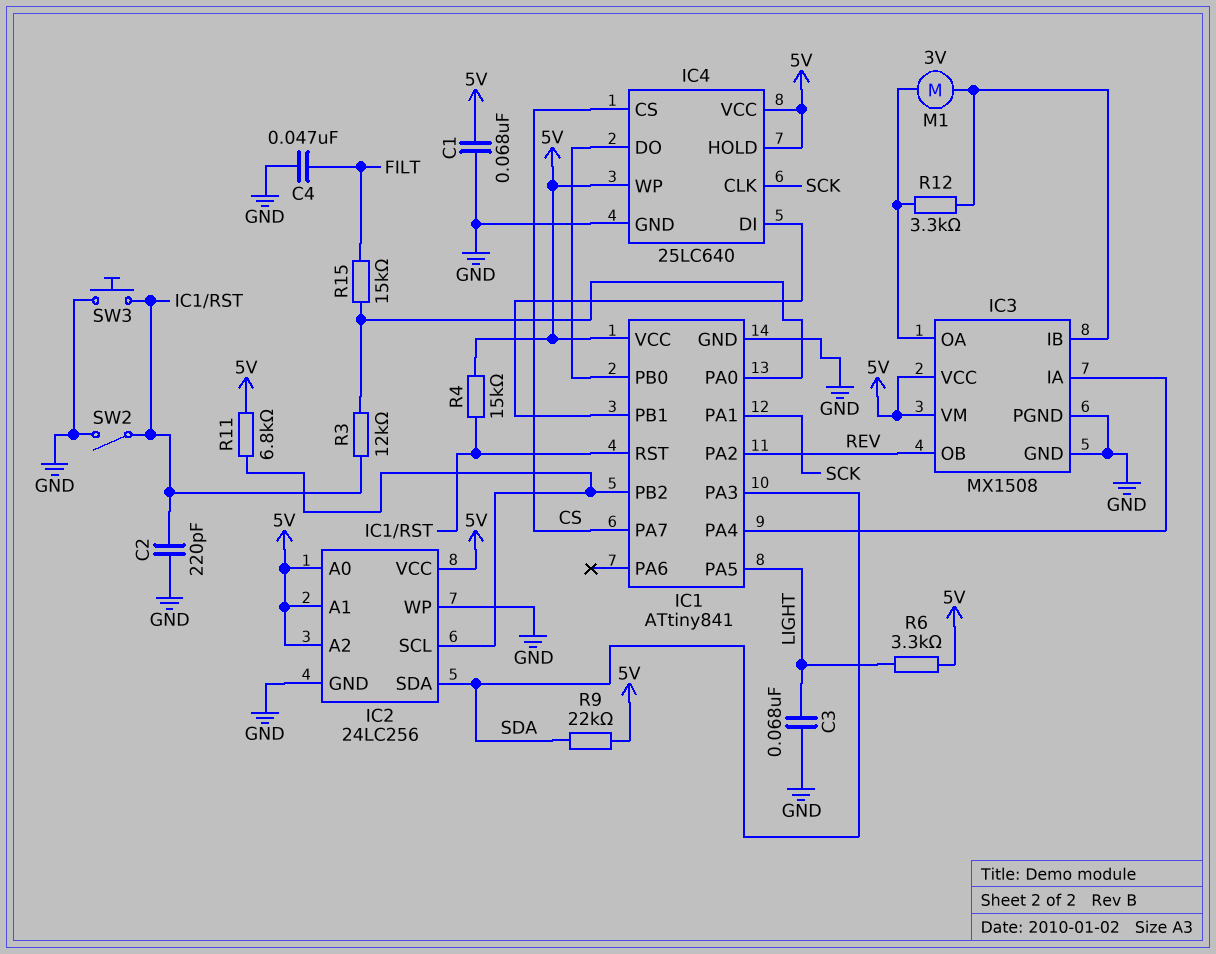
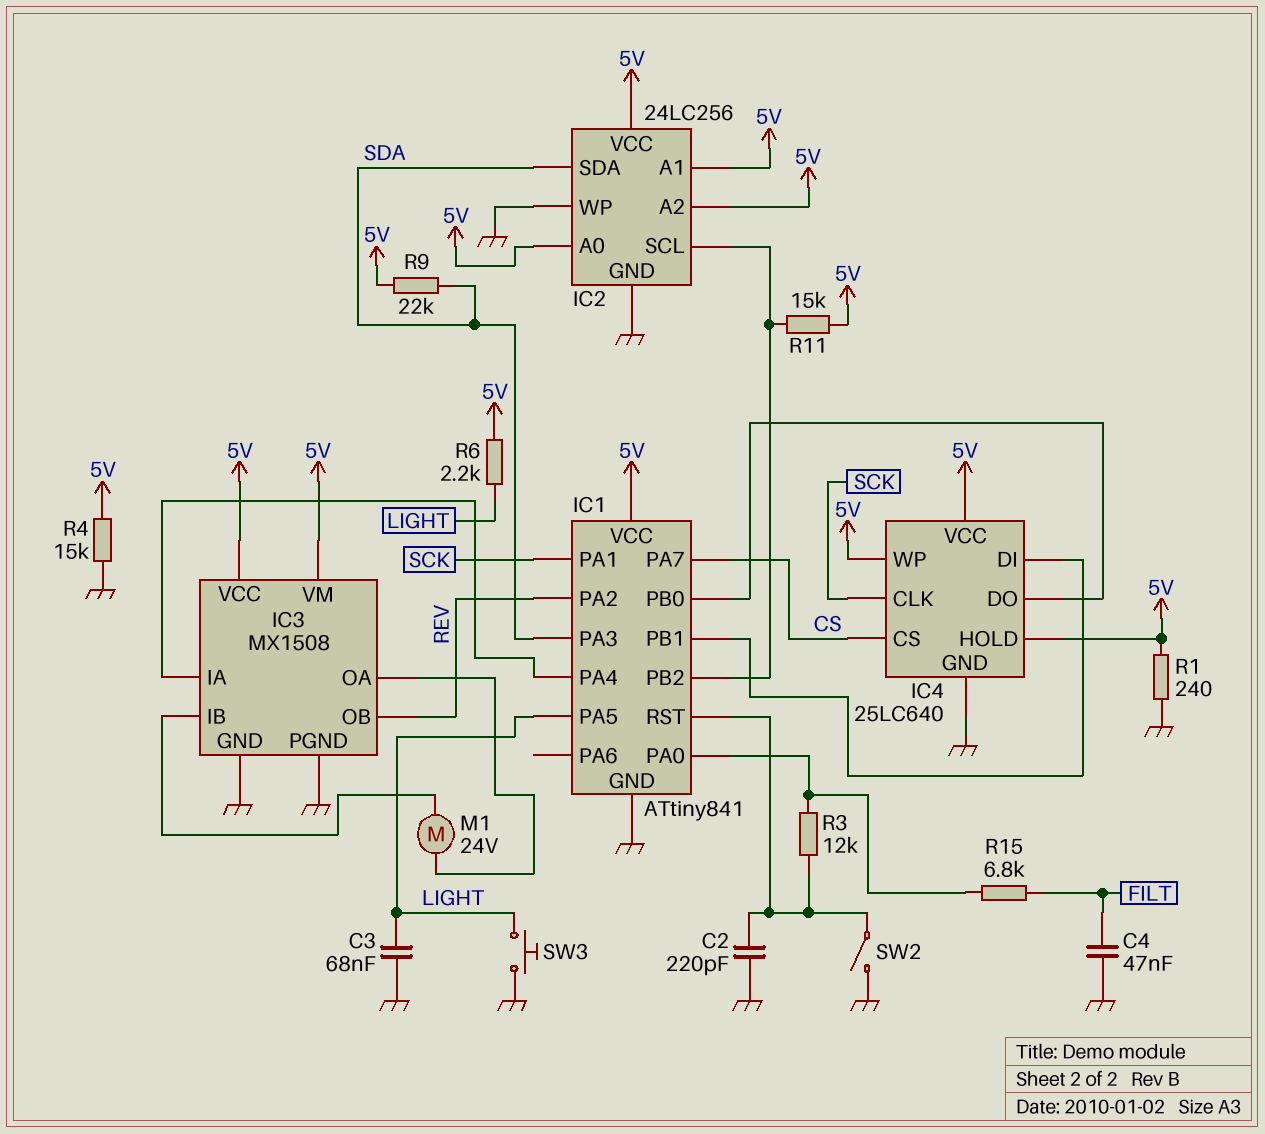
C1: 68nF (5V, GND) -> none
M1: motor 3V (IC3/IB, IC3/OA) -> motor 24V (IC3/IB, IC3/OA)
R1: none -> 240 (5V, GND)
R4: 15k (5V, IC1/RST) -> 15k (5V, GND)
R6: 3.3k (5V, LIGHT) -> 2.2k (5V, LIGHT)
R11: 6.8k (5V, IC1/PB2) -> 15k (5V, IC1/PB2)
R12: 3.3k (IC3/IB, IC3/OA) -> none
R15: 15k (FILT, IC1/PA0) -> 6.8k (FILT, IC1/PA0)
SW3: button (GND, IC1/RST) -> button (GND, LIGHT)

